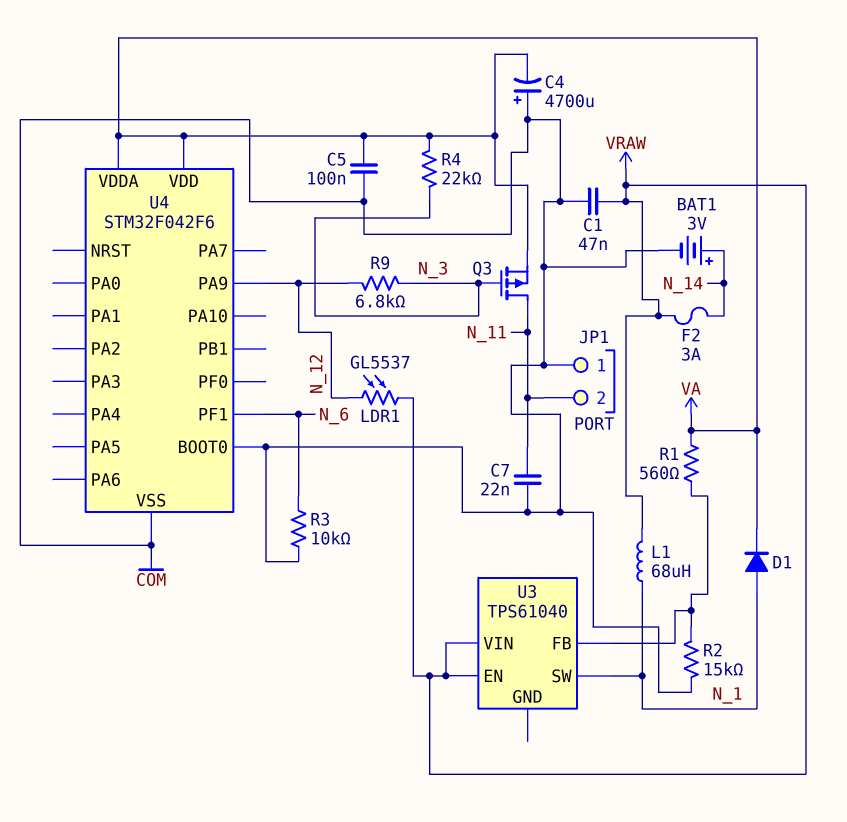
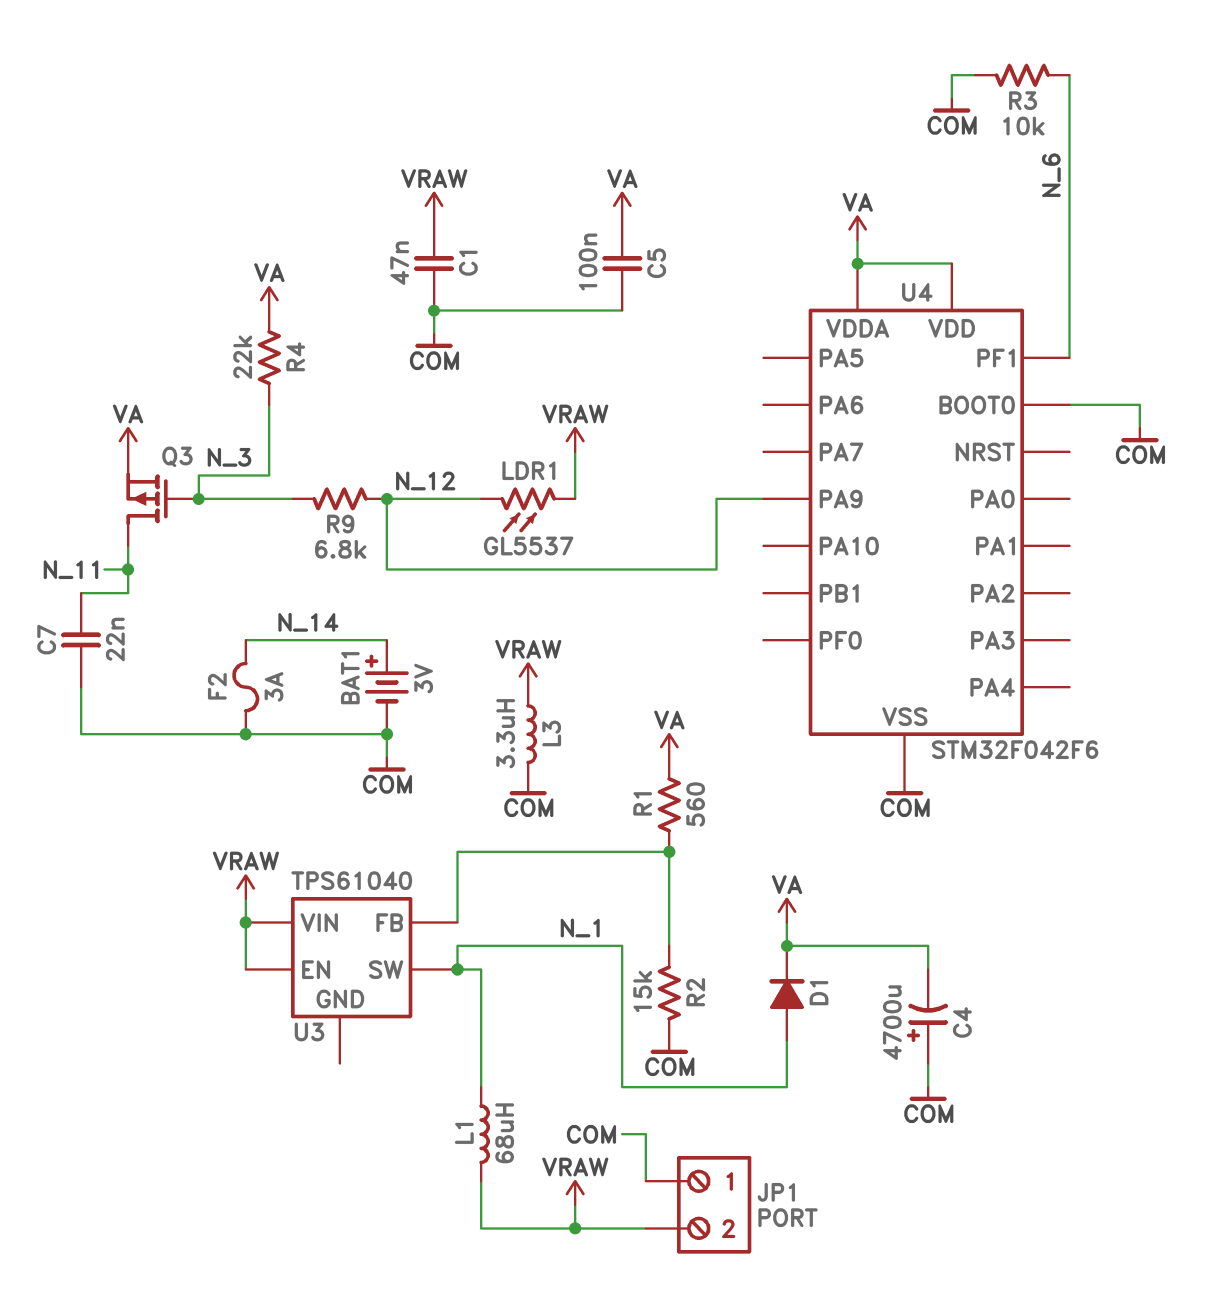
F2: 3A (N_14, VRAW) -> 3A (COM, N_14)
JP1 pin 2: N_11 -> VRAW
L3: none -> 3.3uH (COM, VRAW)

